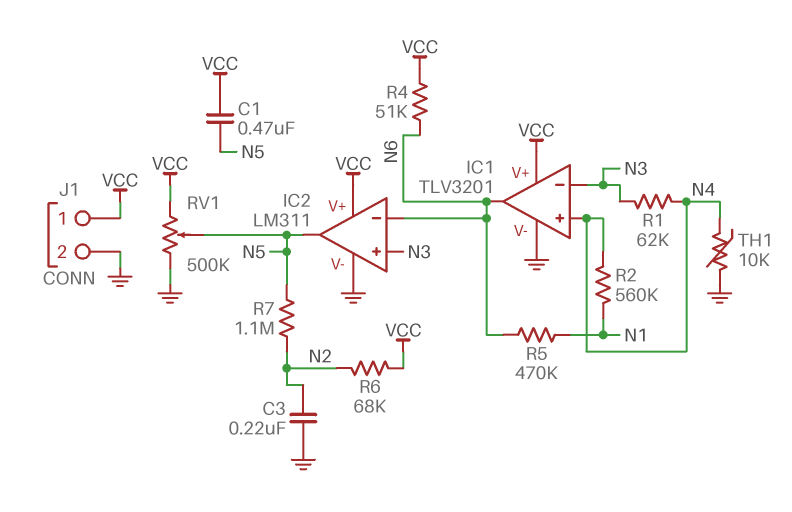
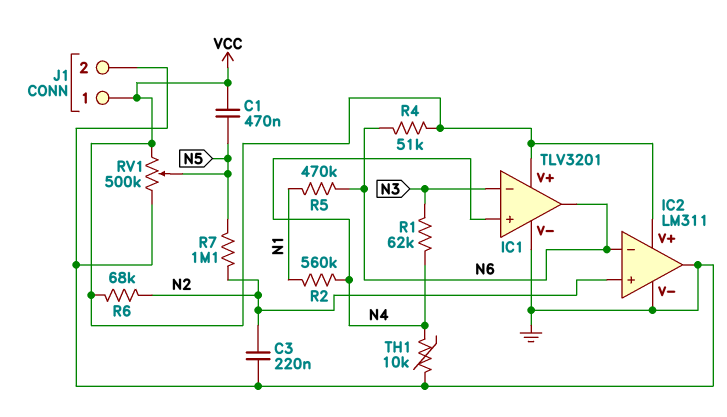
IC2 pin in+: N3 -> N2
IC2 pin out: N5 -> GND

